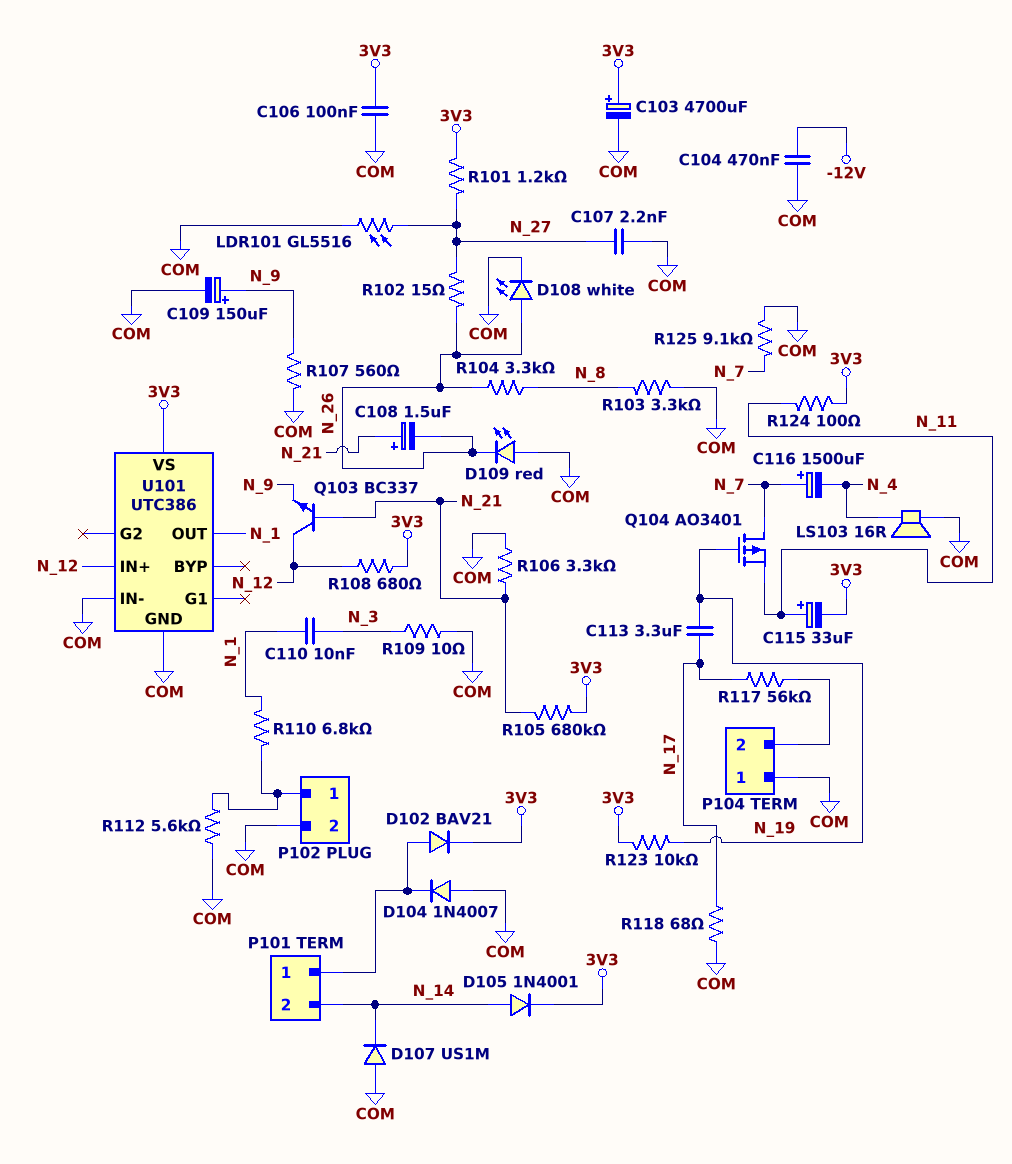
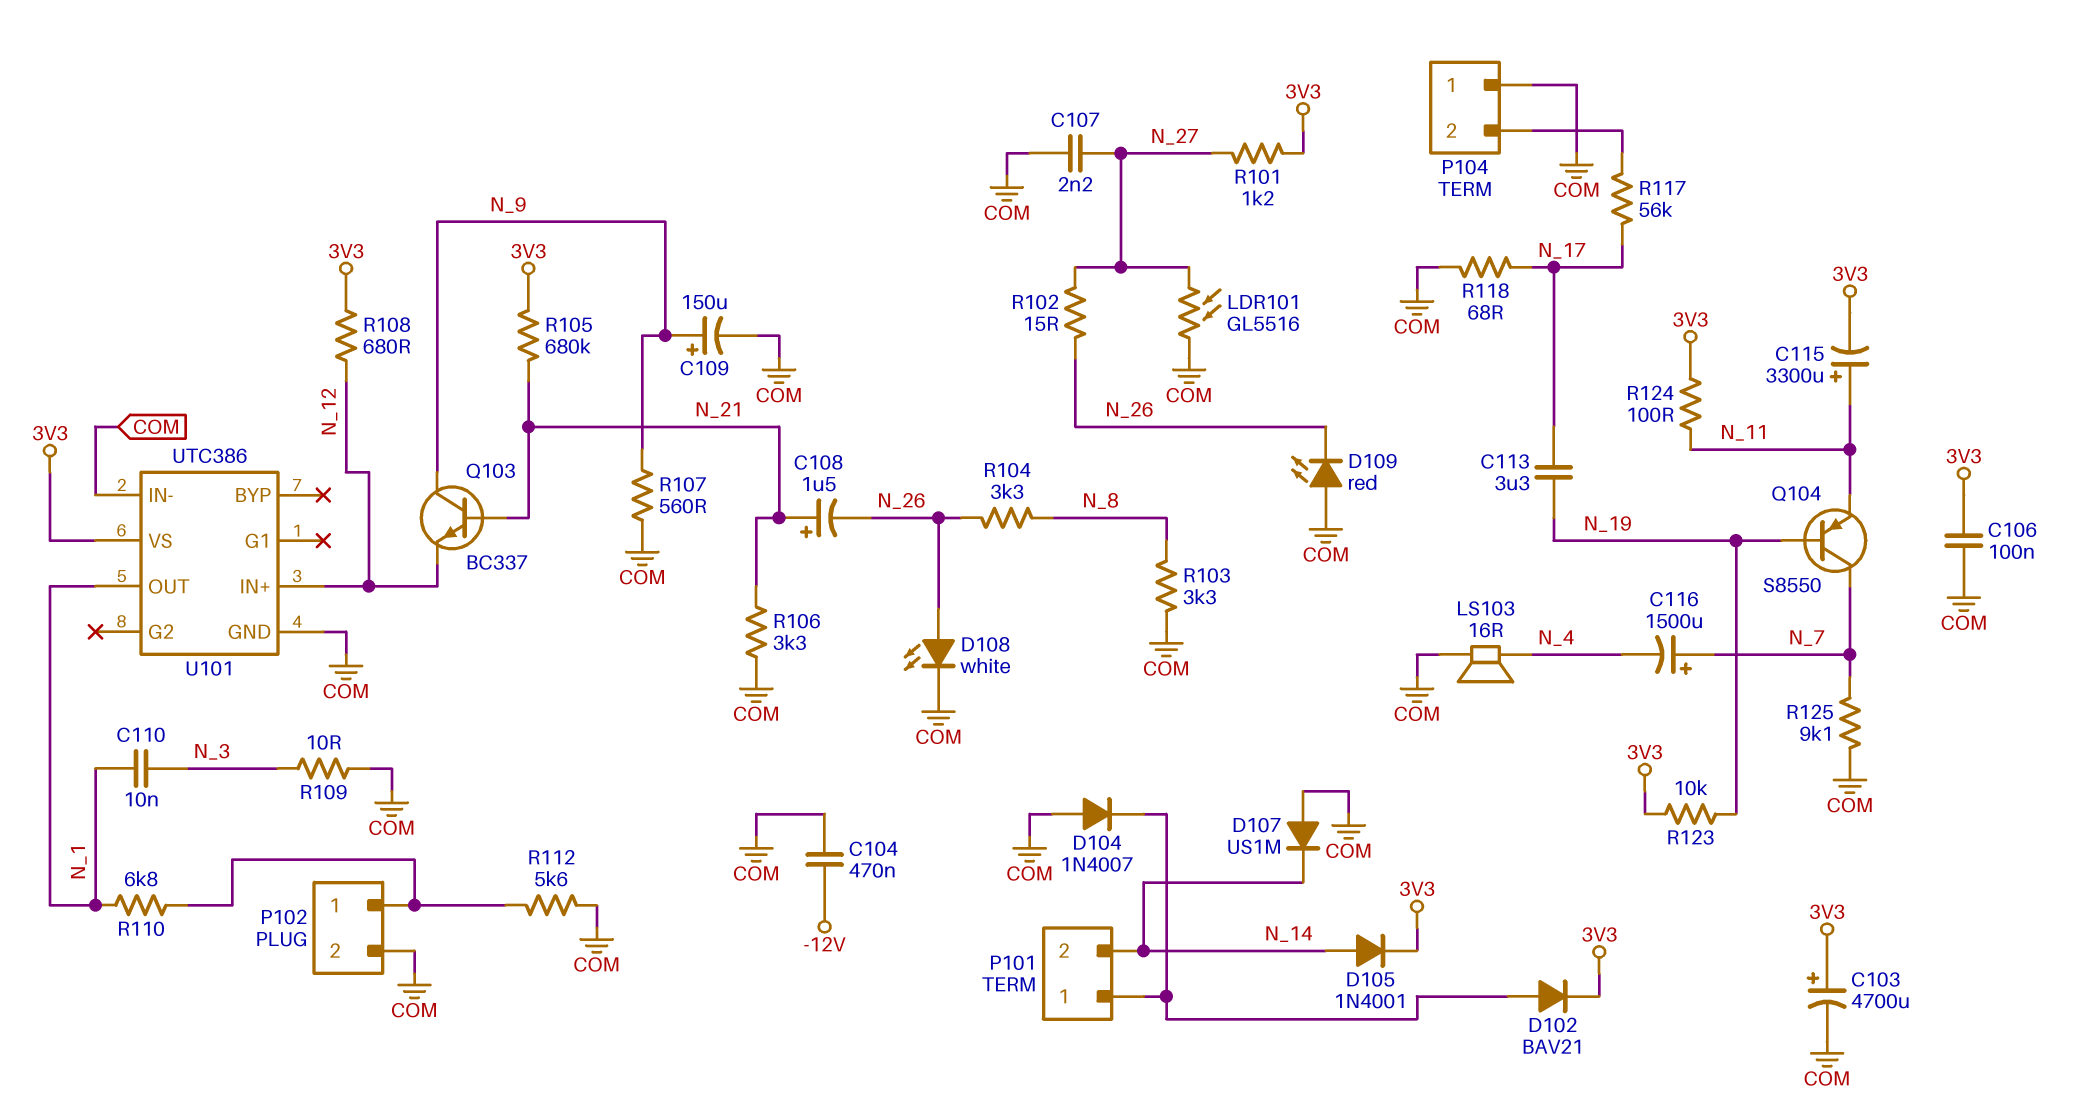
C115: 33uF (plus N_11, minus 3V3) -> 3300uF (plus N_11, minus 3V3)
Q103: NPN BC337 (B N_21, C N_12, E N_9) -> NPN BC337 (B N_21, C N_9, E N_12)
Q104: PMOS AO3401 (G N_19, D N_7, S N_11) -> PNP S8550 (B N_19, C N_7, E N_11)

